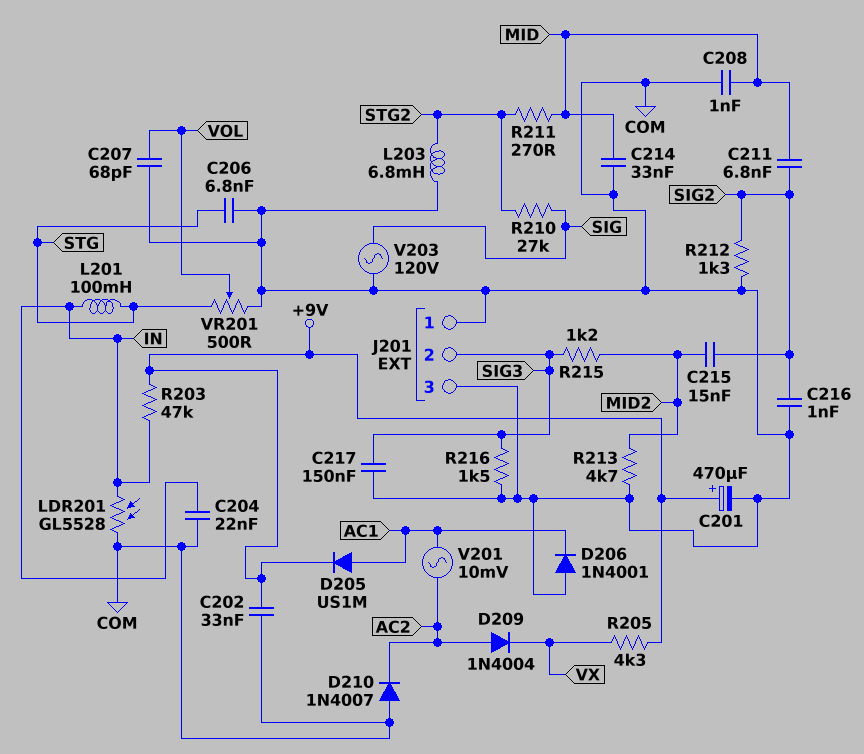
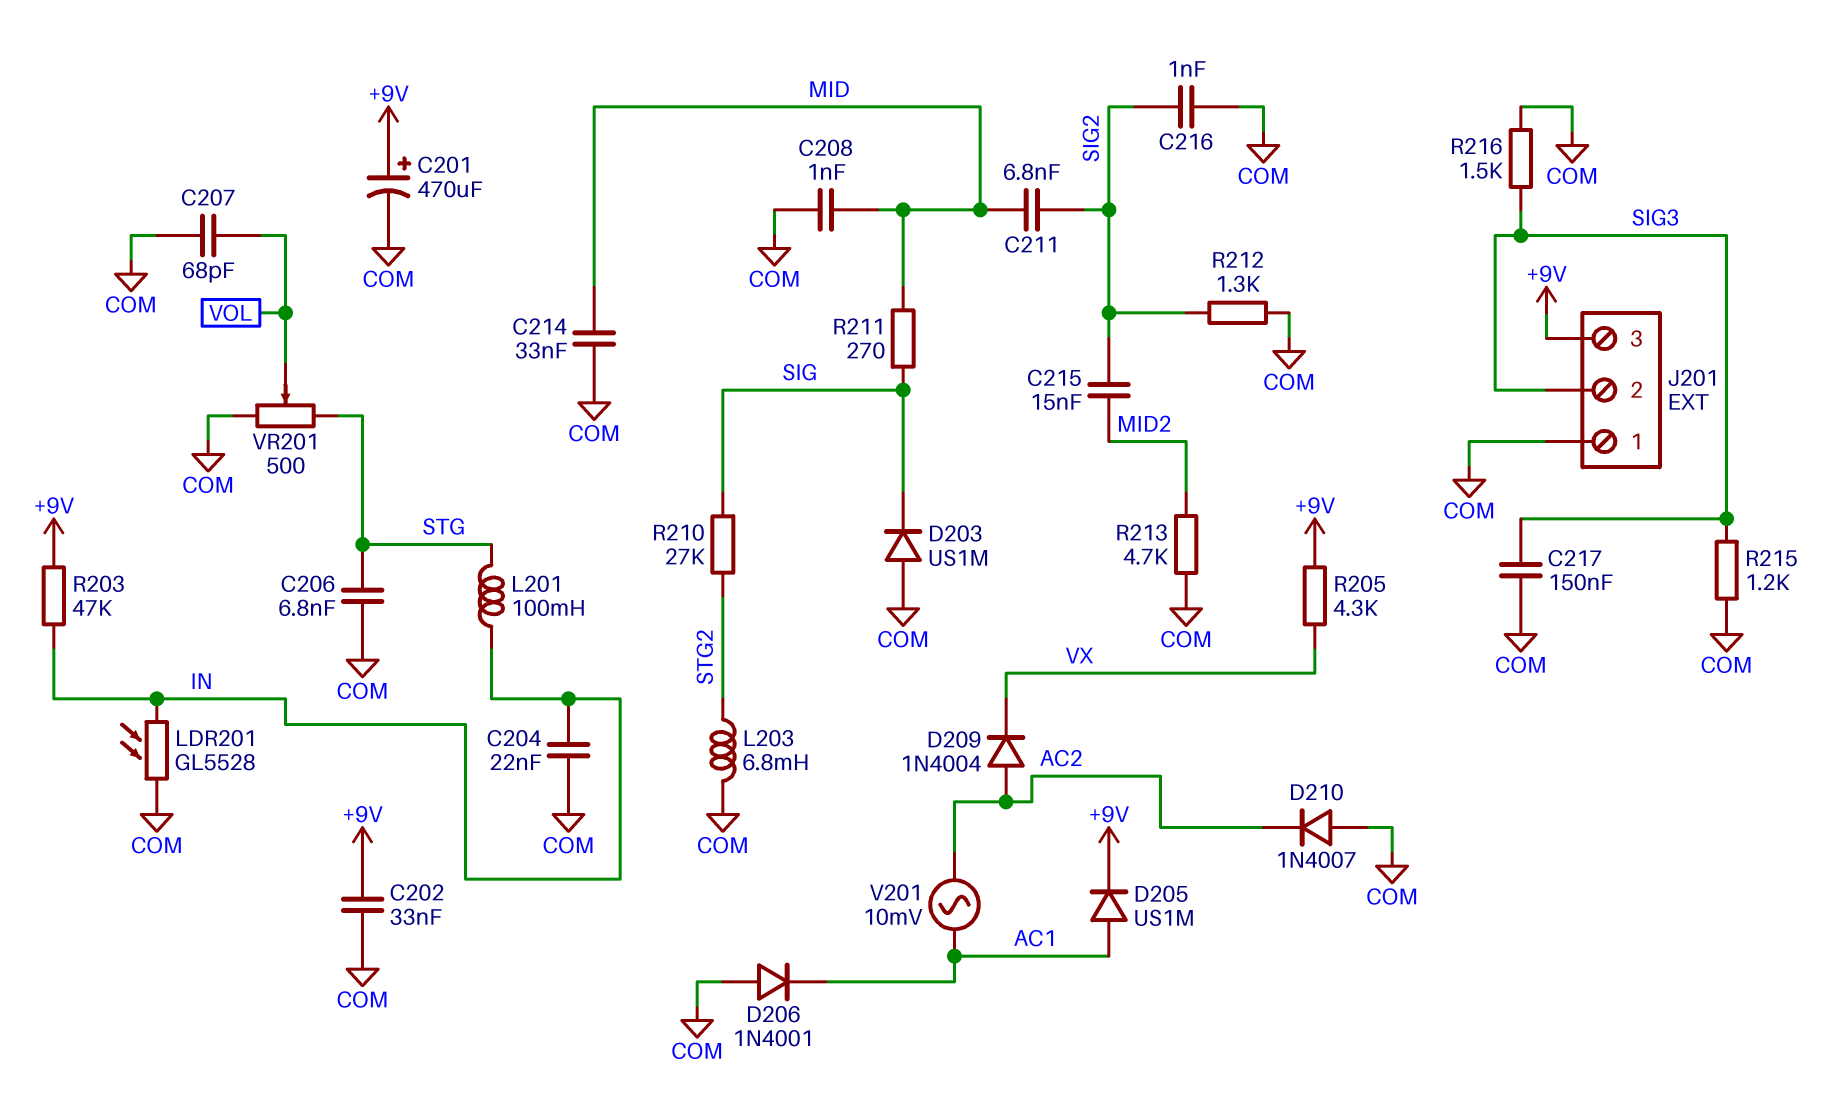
D203: none -> diode US1M (A COM, K SIG)
J201 pin 3: COM -> +9V
R211: 270 (MID, STG2) -> 270 (MID, SIG)
R215: 1.2k (MID2, SIG3) -> 1.2k (COM, SIG3)
V203: AC 120V (COM, SIG) -> none

